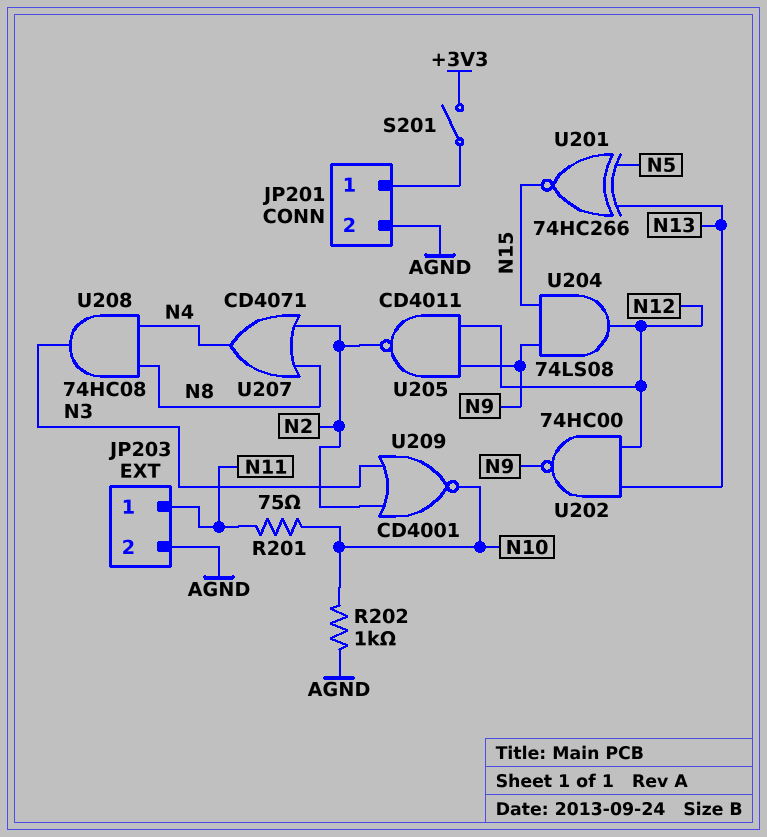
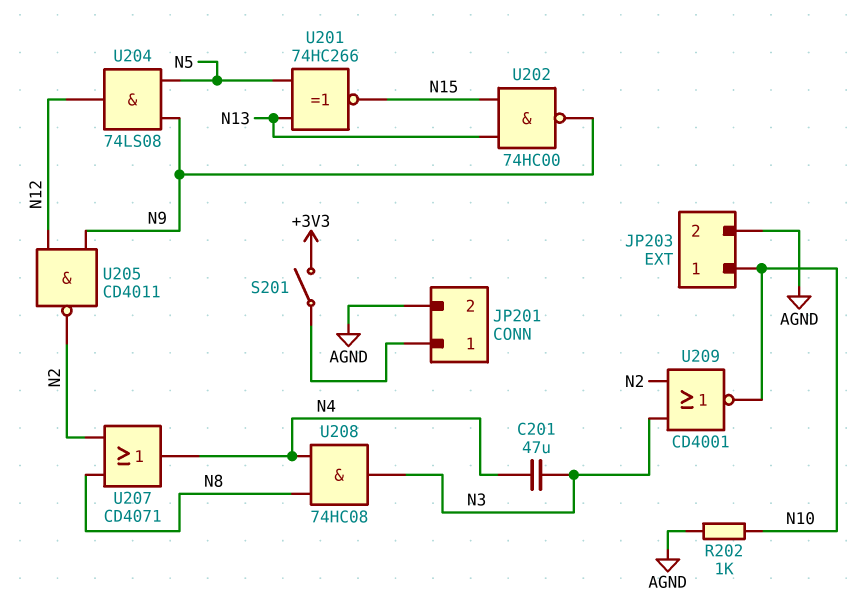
C201: none -> 47uF (N3, N4)
JP203 pin 1: N11 -> N10
R201: 75 (N10, N11) -> none
U202: NAND 74HC00 (in N12, in N13, out N9) -> NAND 74HC00 (in N13, in N15, out N9)
U204: AND 74LS08 (in N9, in N15, out N12) -> AND 74LS08 (in N5, in N9, out N12)

